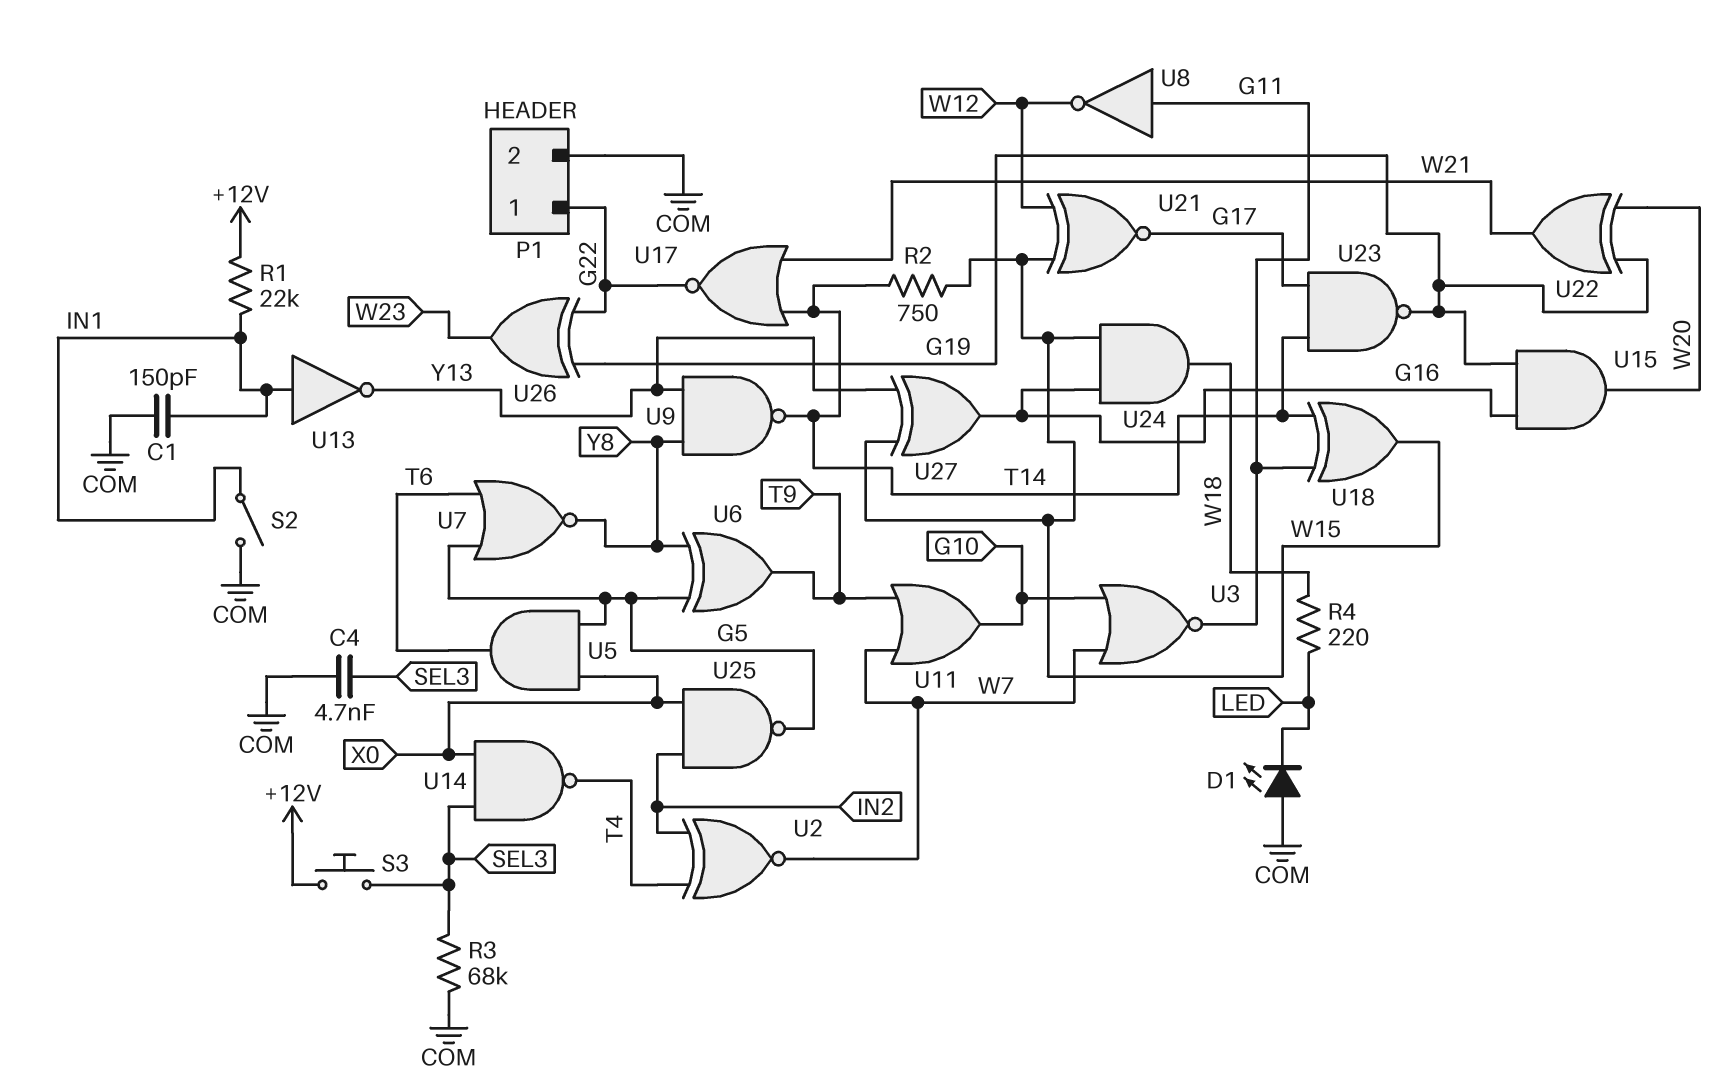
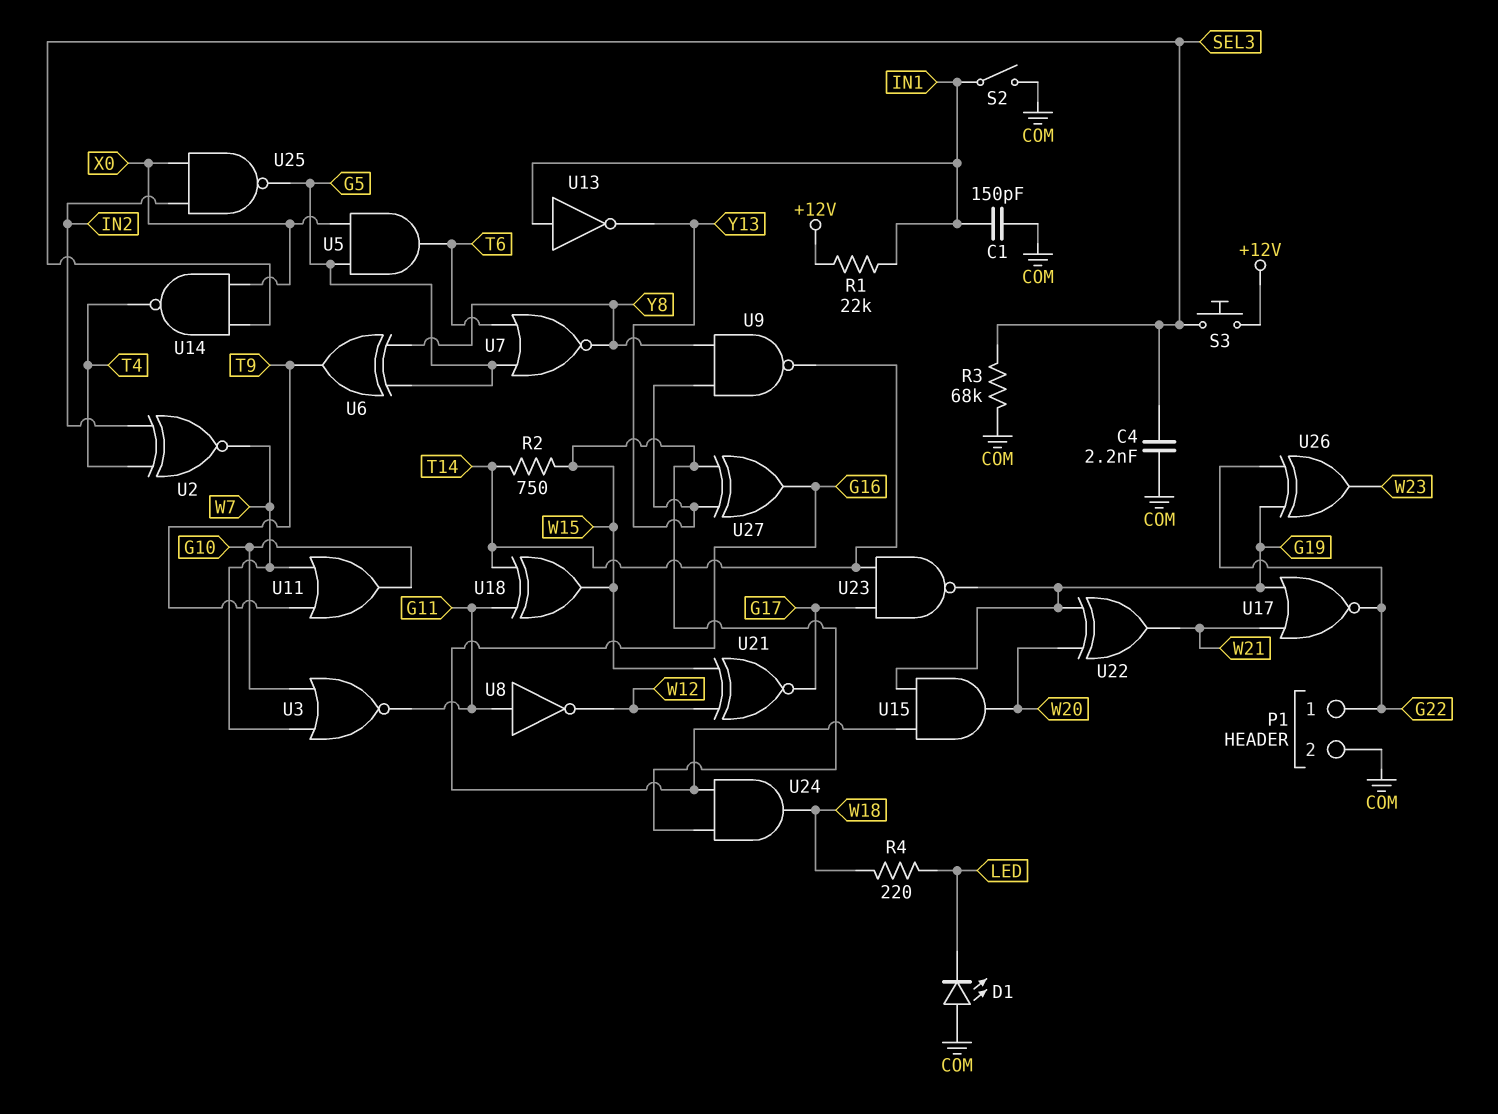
C4: 4.7nF (COM, SEL3) -> 2.2nF (COM, SEL3)
U17: NOR (in T14, in W21, out G22) -> NOR (in G19, in W21, out G22)

